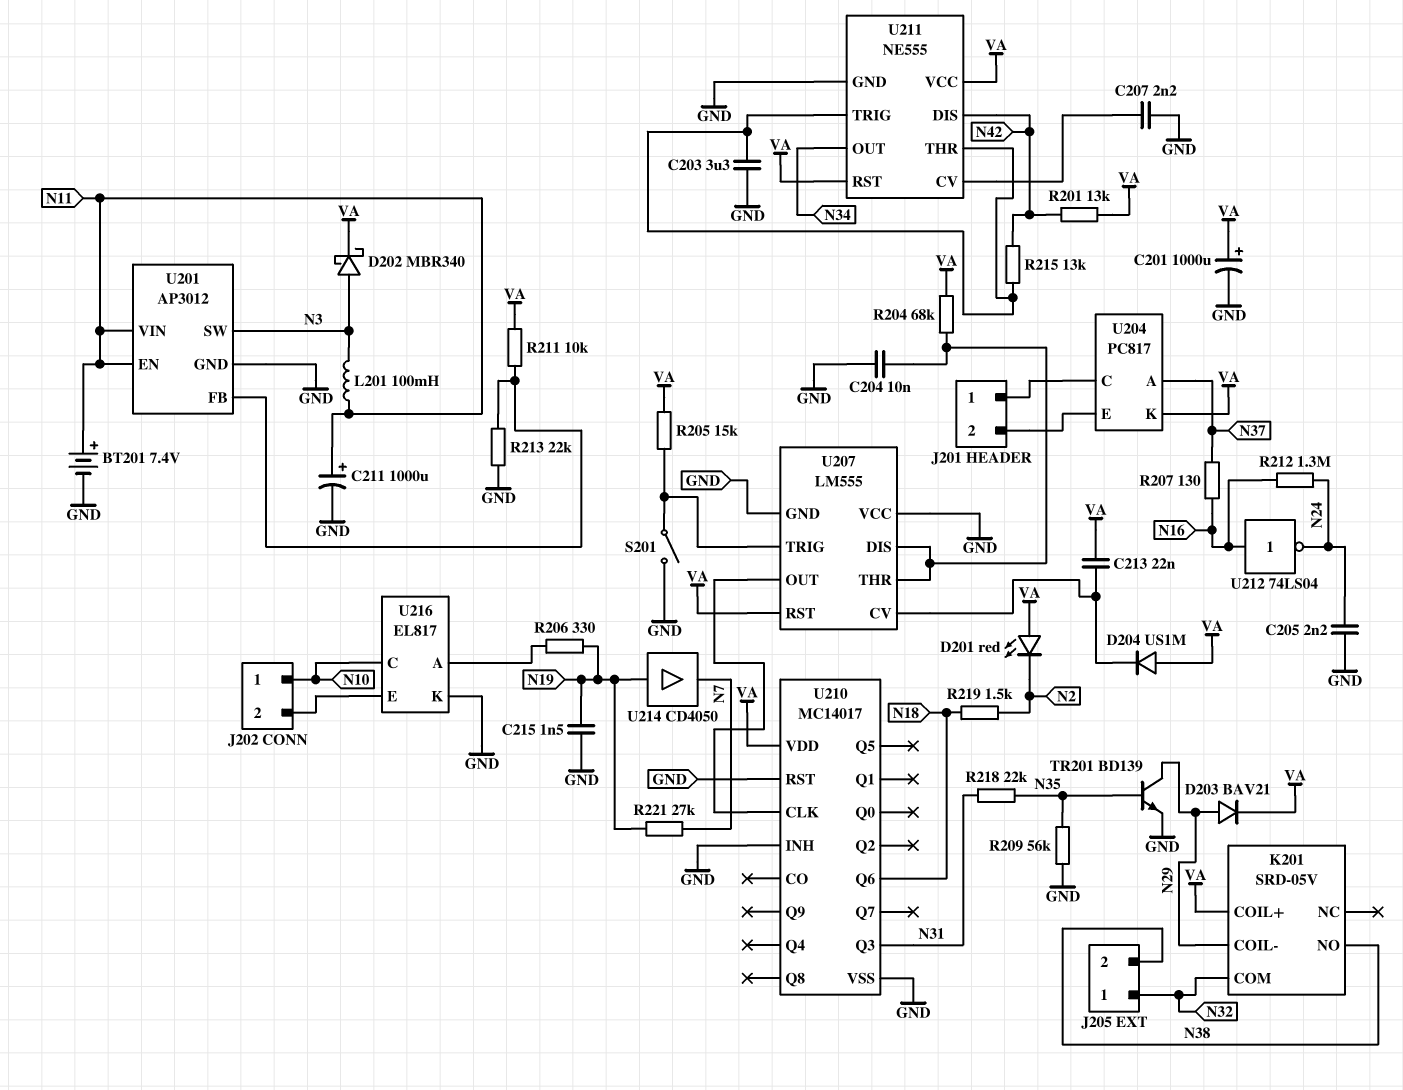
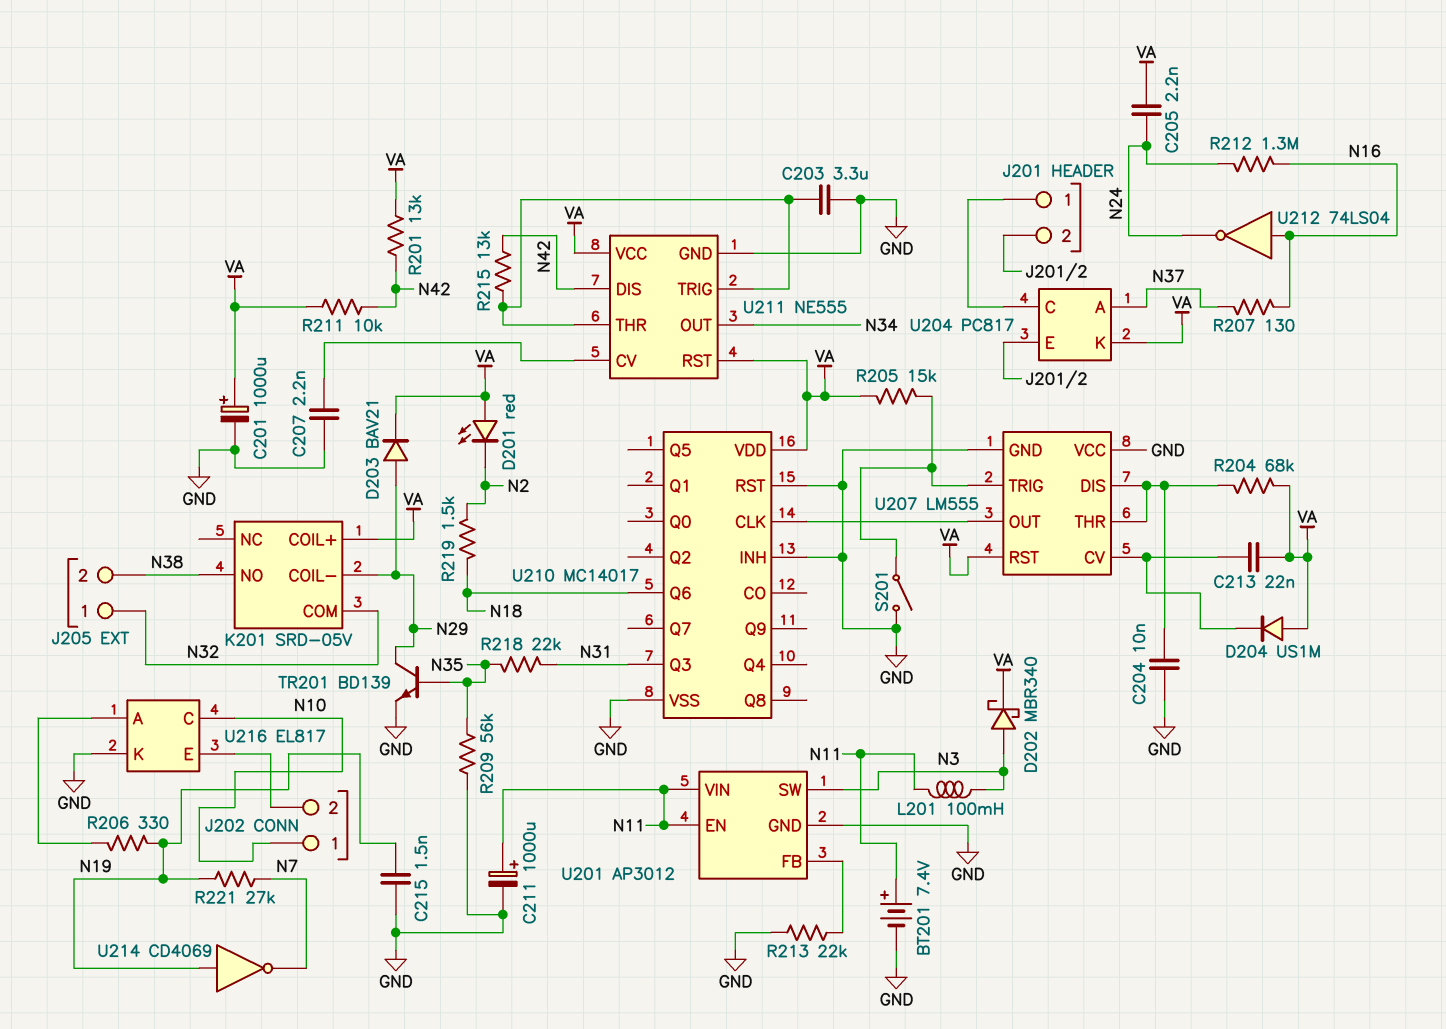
C205: 2.2nF (GND, N24) -> 2.2nF (N24, VA)
R211: 10k (U201/FB, VA) -> 10k (N42, VA)
U214: buffer CD4050 (in N19, out N7) -> NOT CD4069 (in N19, out N7)

